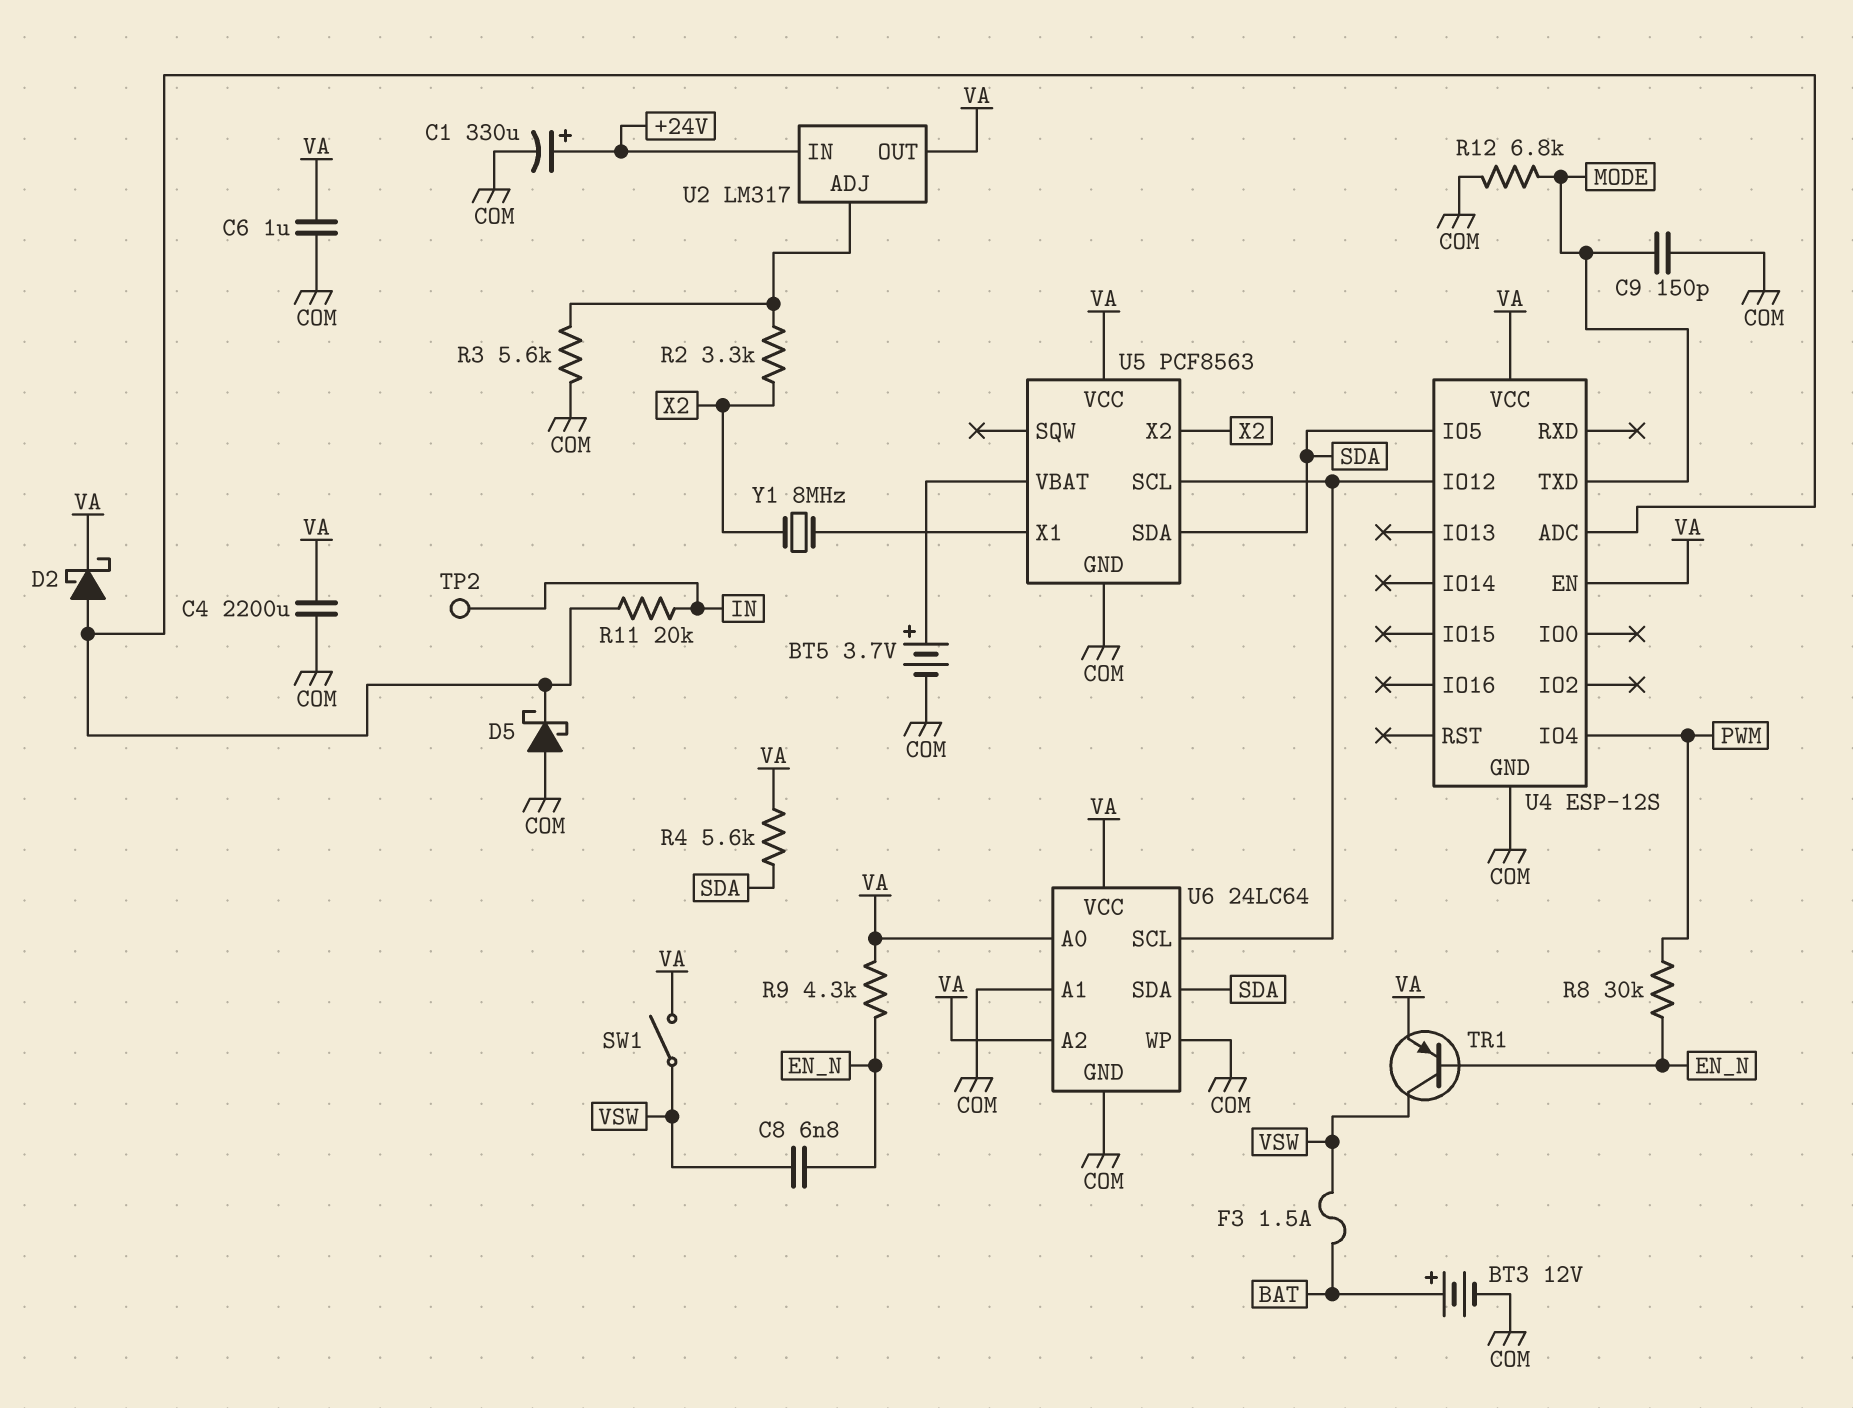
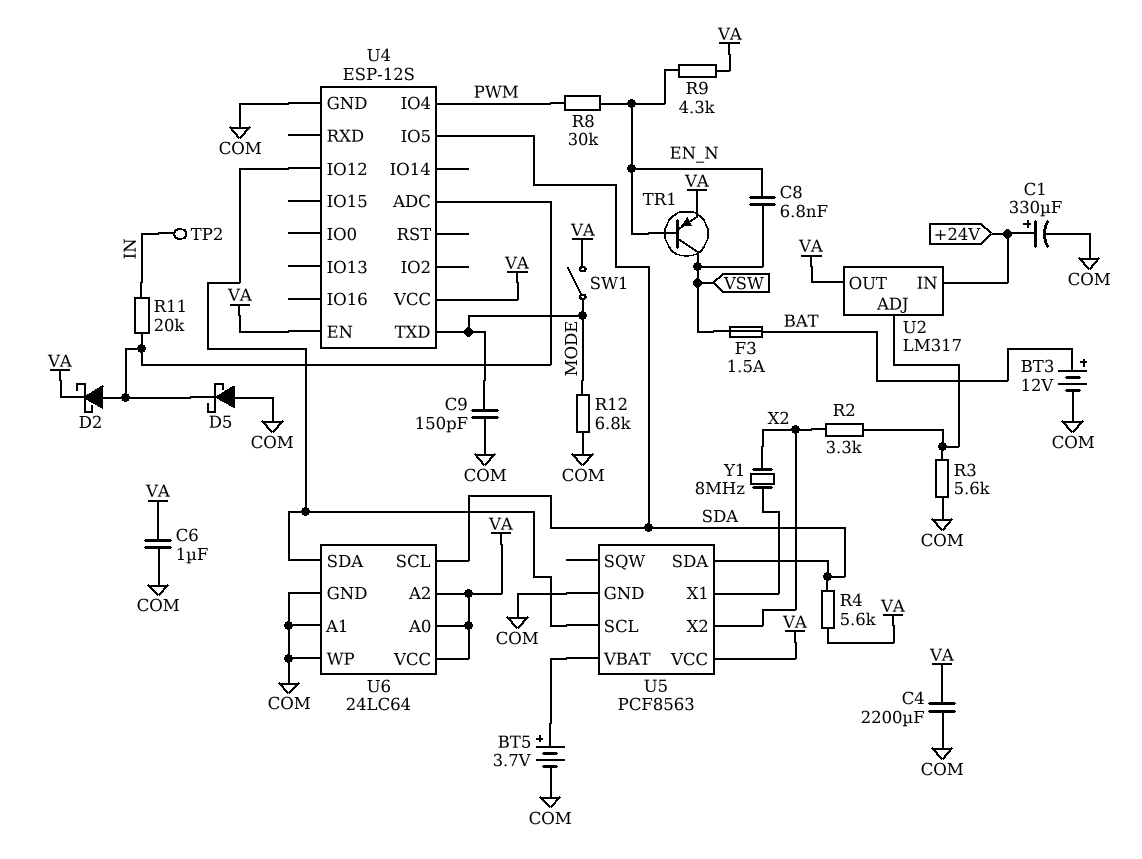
SW1: switch (VA, VSW) -> switch (MODE, VA)
U6 pin SCL: U4/IO12 -> SDA
U6 pin SDA: SDA -> U4/IO12

